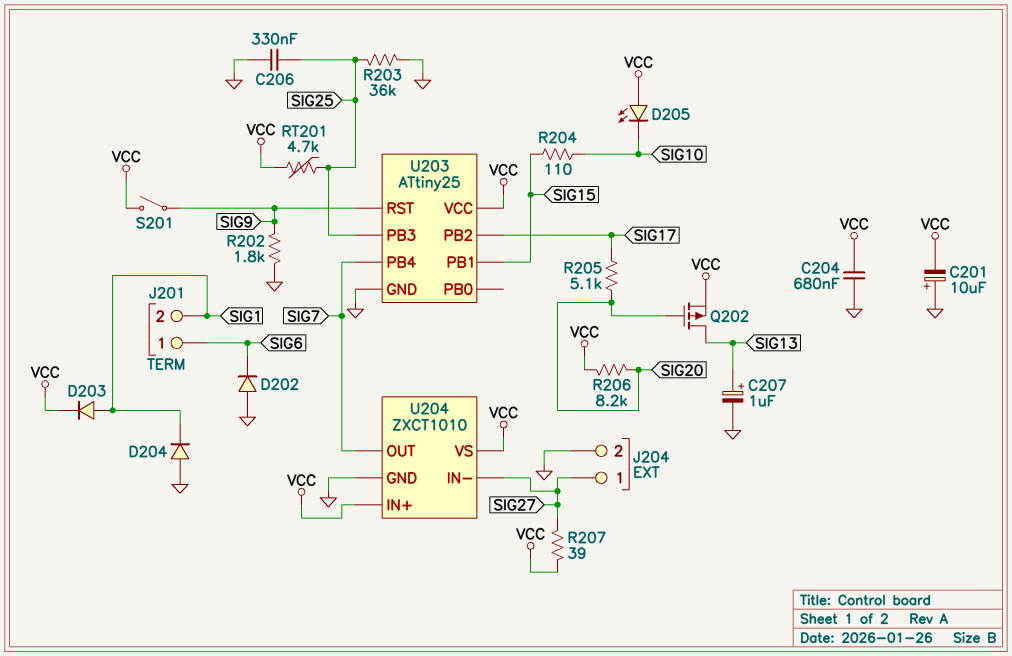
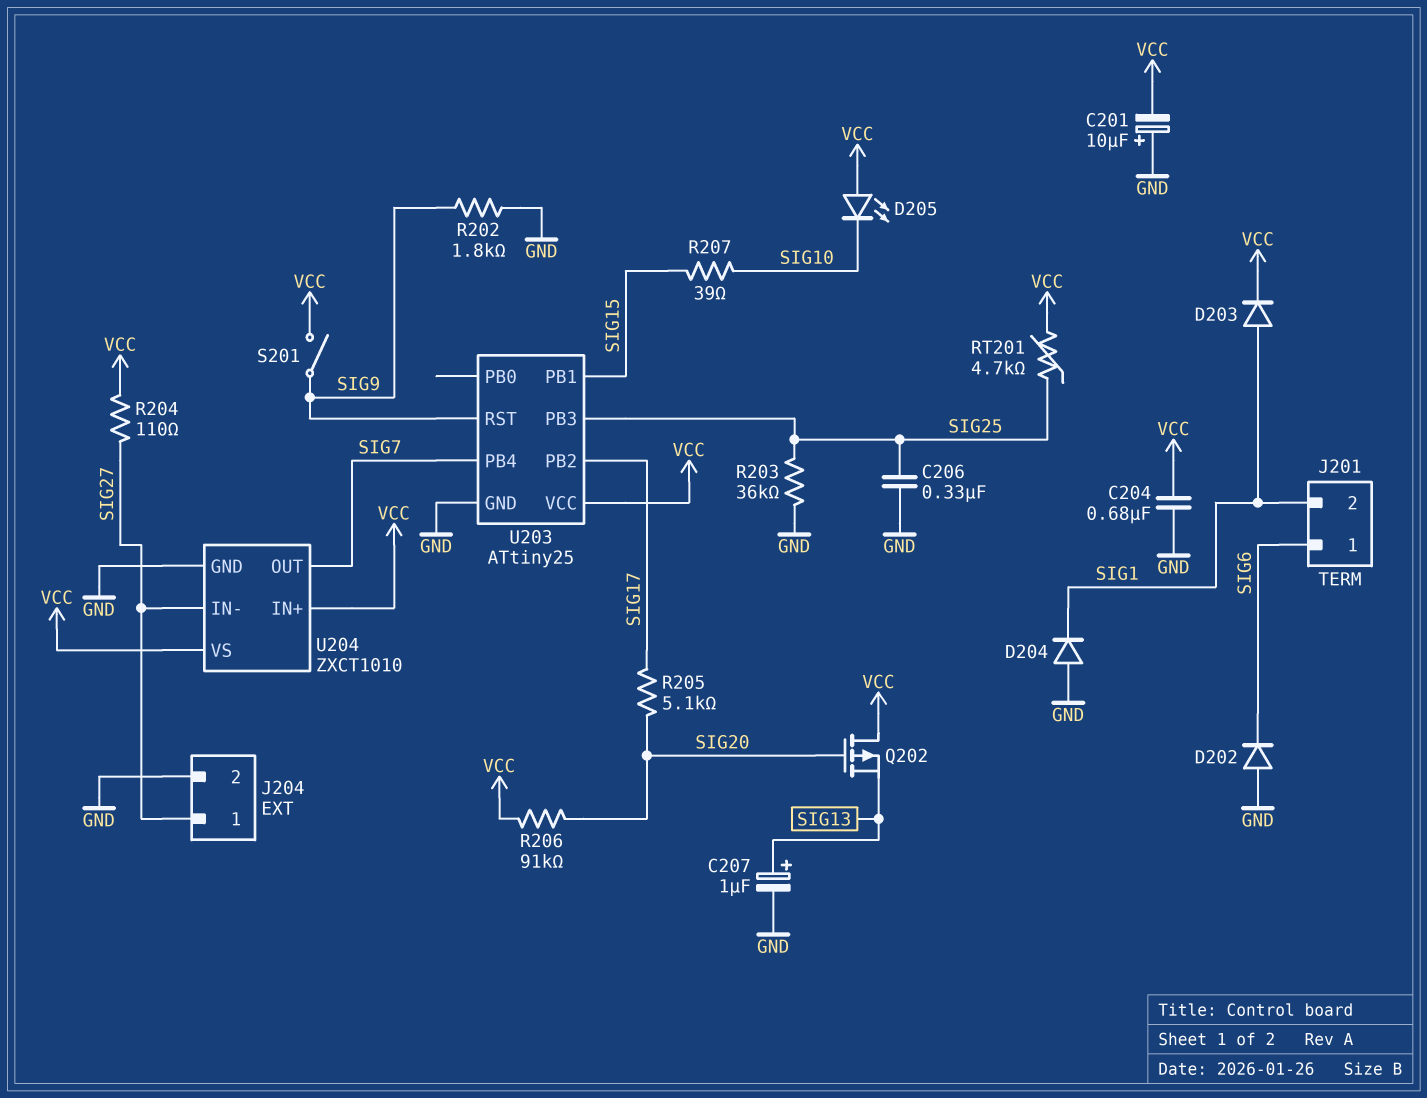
Q202: PMOS (G SIG20, D SIG13, S VCC) -> PMOS (G SIG20, D VCC, S SIG13)
R204: 110 (SIG10, SIG15) -> 110 (SIG27, VCC)
R206: 8.2k (SIG20, VCC) -> 91k (SIG20, VCC)
R207: 39 (SIG27, VCC) -> 39 (SIG10, SIG15)

